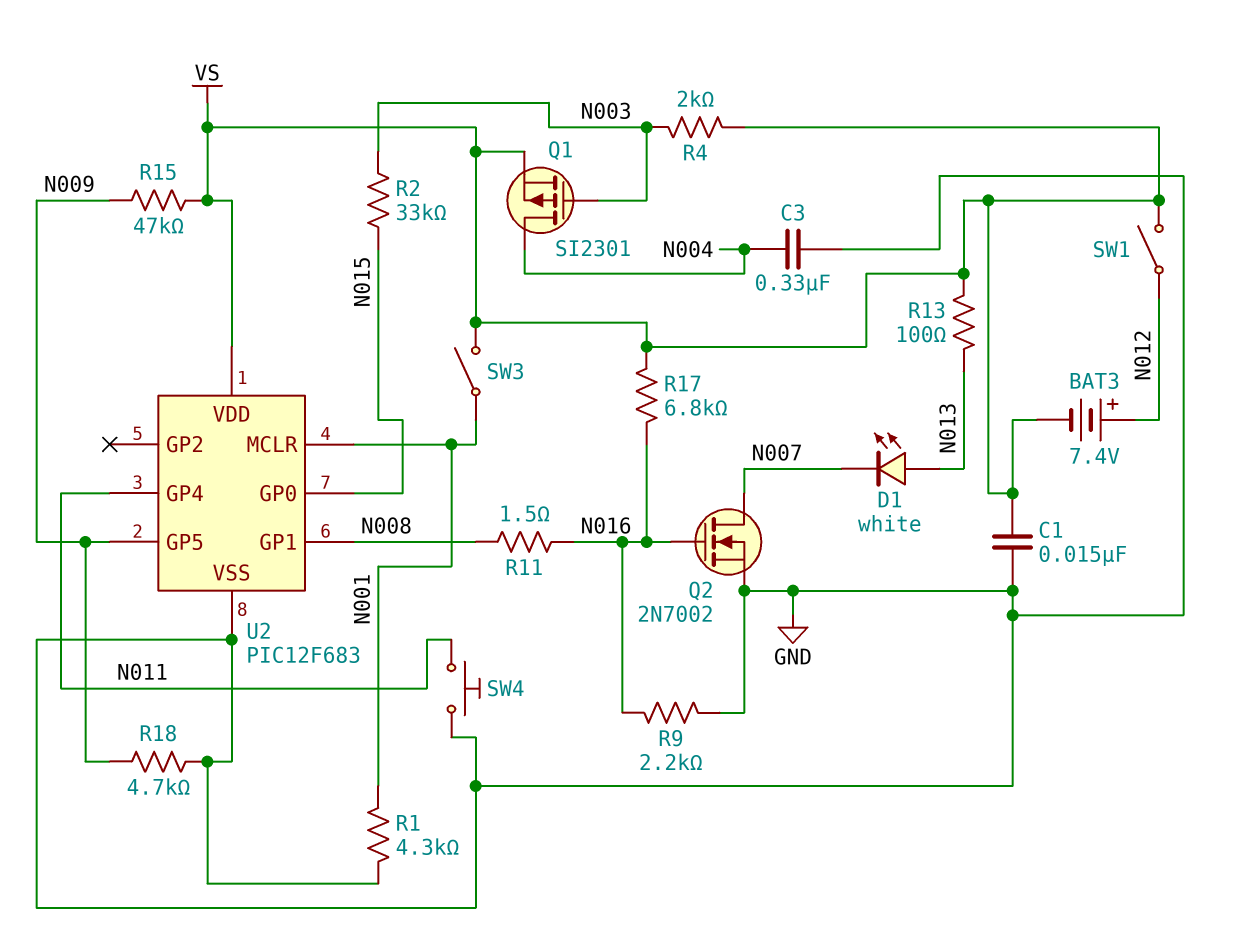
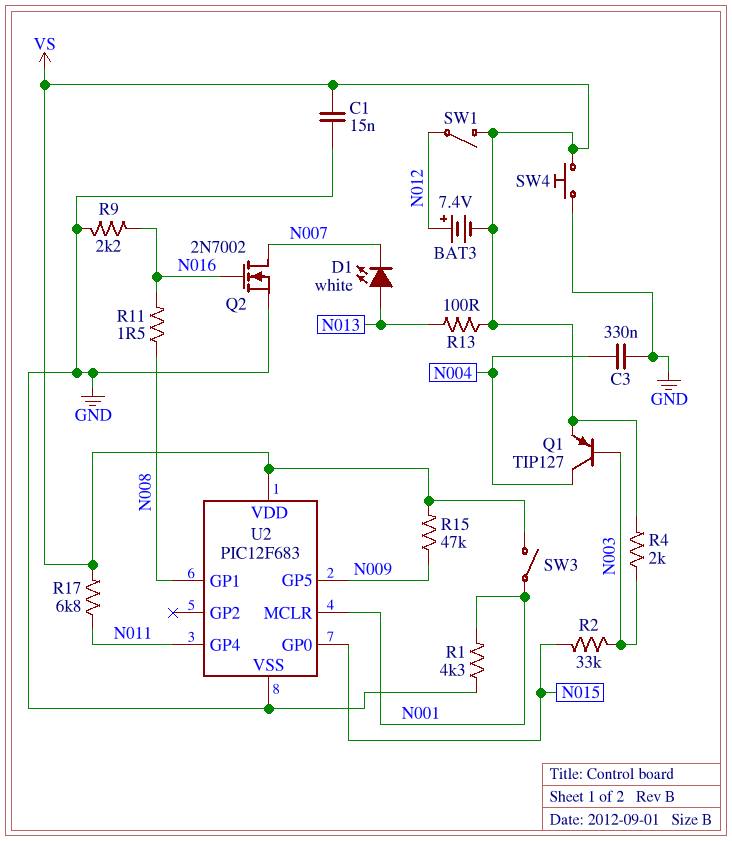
Q1: PMOS SI2301 (G N003, D N004, S VS) -> PNP TIP127 (B N003, C N004, E VS)
R17: 6.8k (N016, VS) -> 6.8k (N011, VS)
R18: 4.7k (GND, N009) -> none
SW4: button (GND, N011) -> button (GND, VS)

